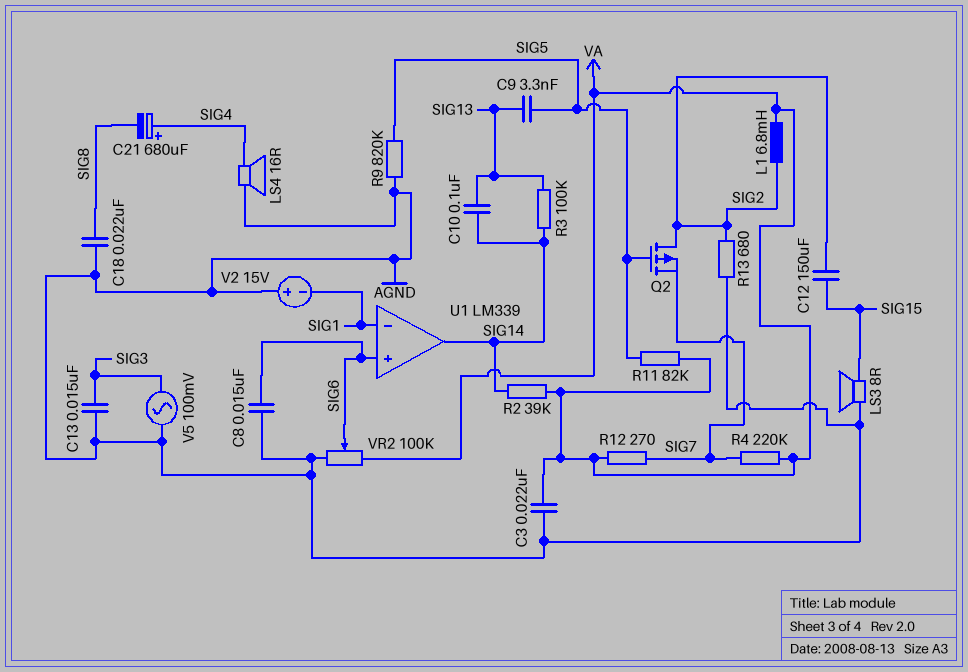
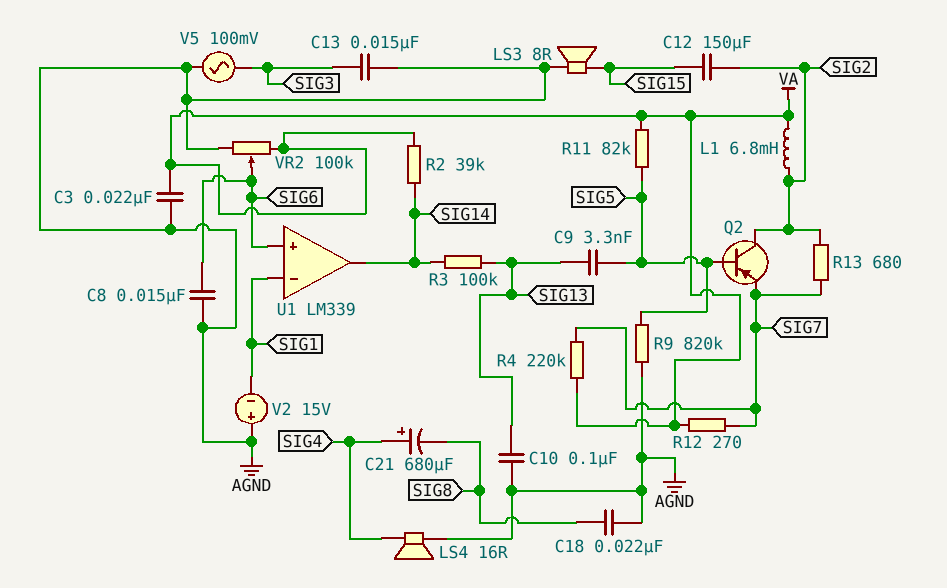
C10: 100nF (SIG13, SIG14) -> 100nF (AGND, SIG13)
Q2: PMOS (G SIG5, D SIG2, S SIG7) -> PNP (B SIG5, C SIG2, E SIG7)
R13: 680 (AGND, SIG2) -> 680 (SIG2, SIG7)

